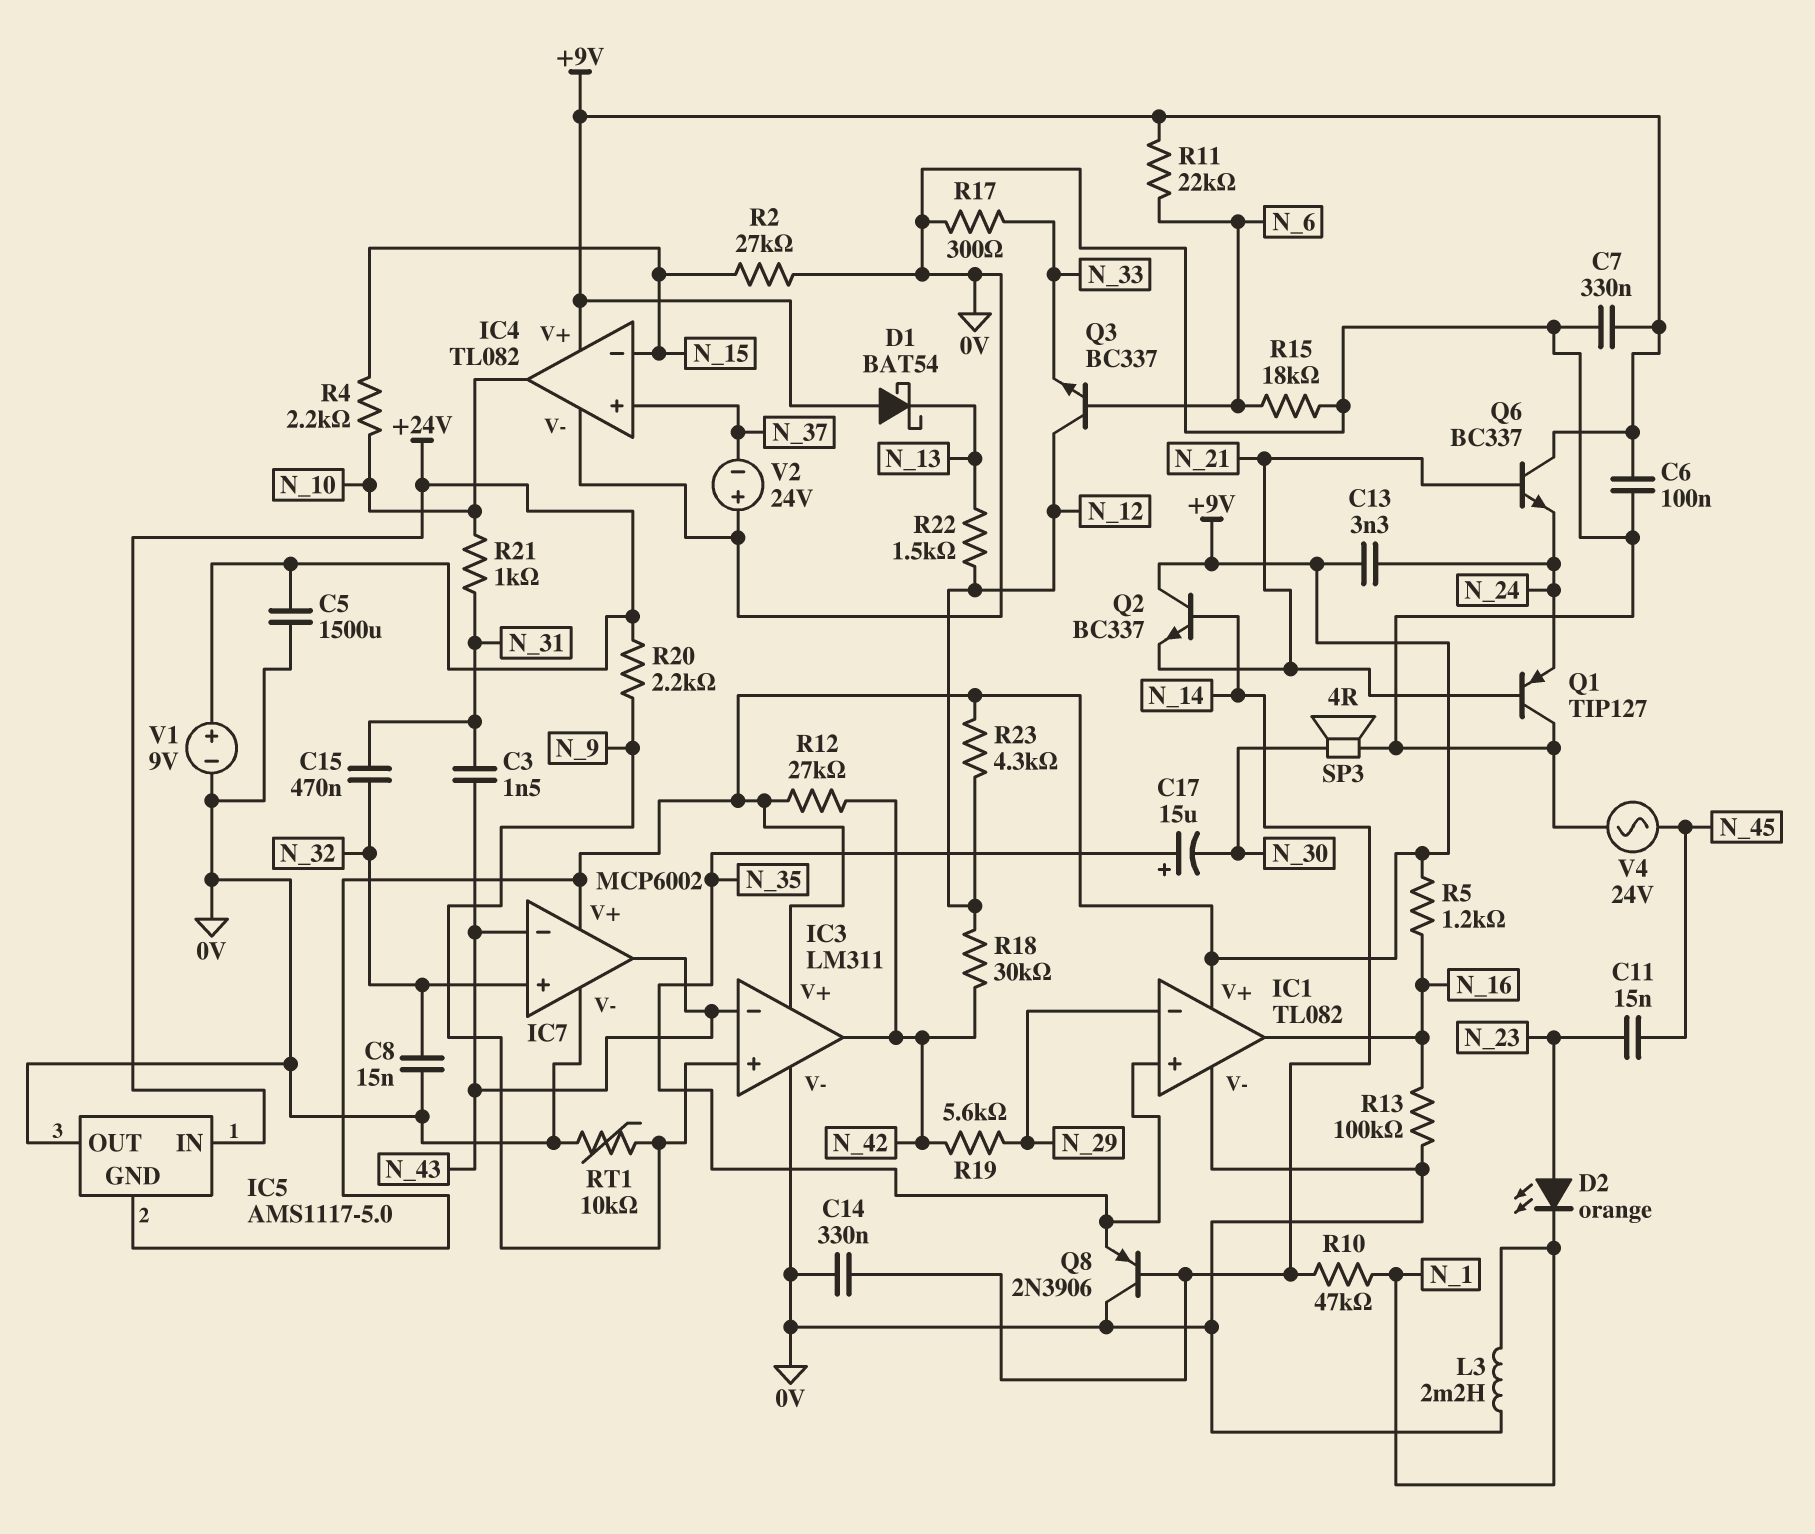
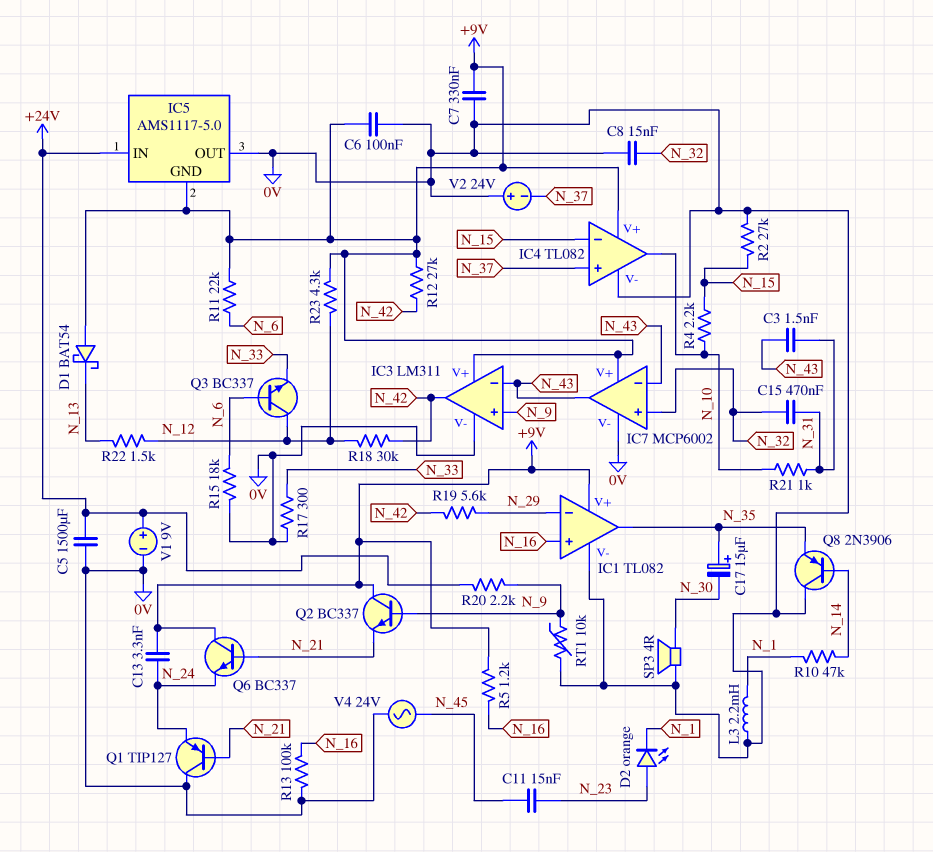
C14: 330nF (0V, N_14) -> none
IC1 pin in+: N_35 -> N_16
IC1 pin out: N_16 -> N_35
Q2: NPN BC337 (B N_14, C +9V, E N_21) -> NPN BC337 (B N_9, C +9V, E N_21)

